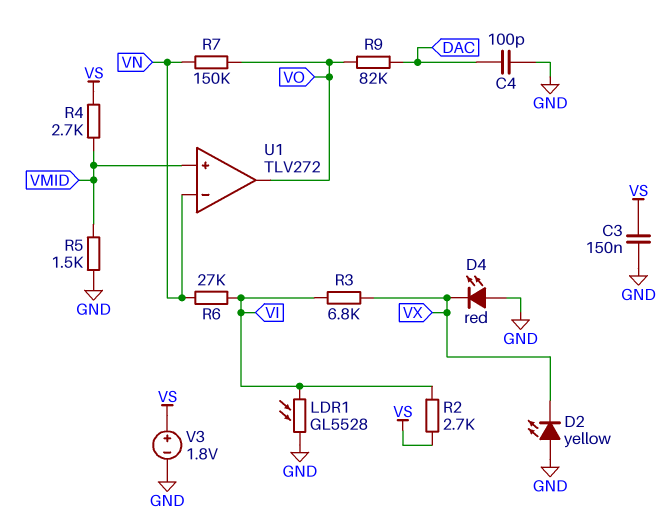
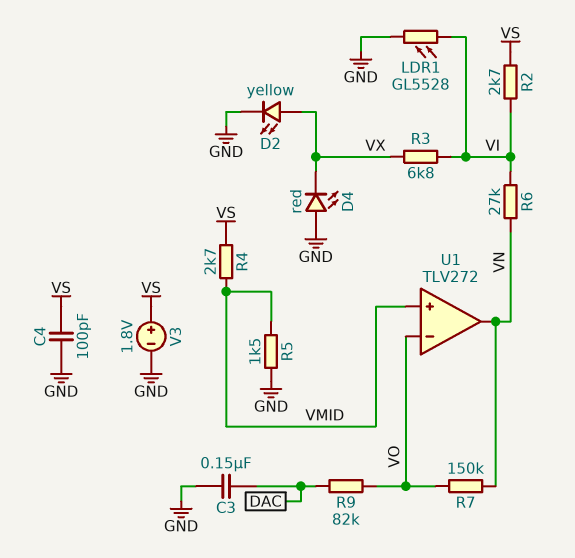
C3: 150nF (GND, VS) -> 150nF (DAC, GND)
C4: 100pF (DAC, GND) -> 100pF (GND, VS)
D2: LED yellow (A GND, K VX) -> LED yellow (A VX, K GND)
U1 pin in-: VN -> VO
U1 pin out: VO -> VN

